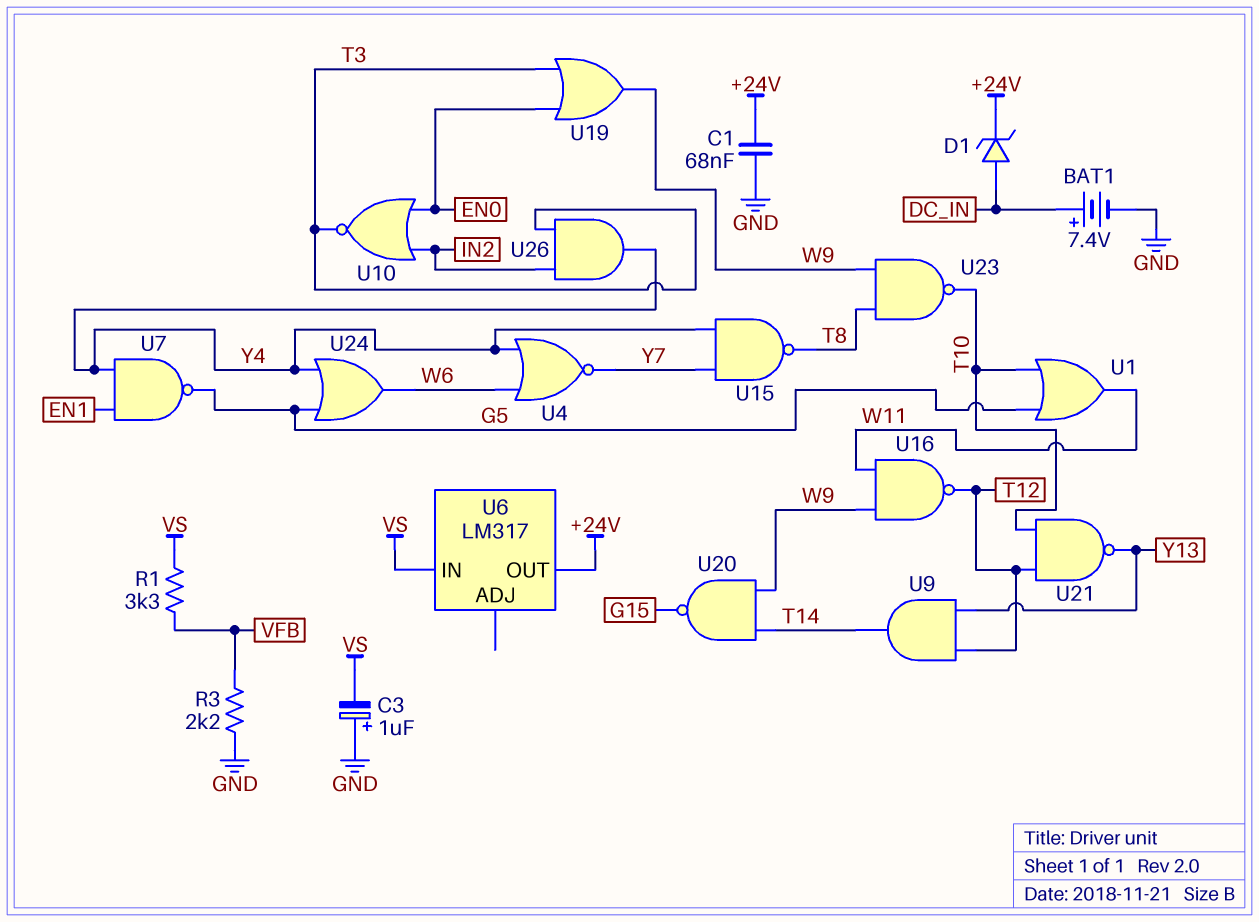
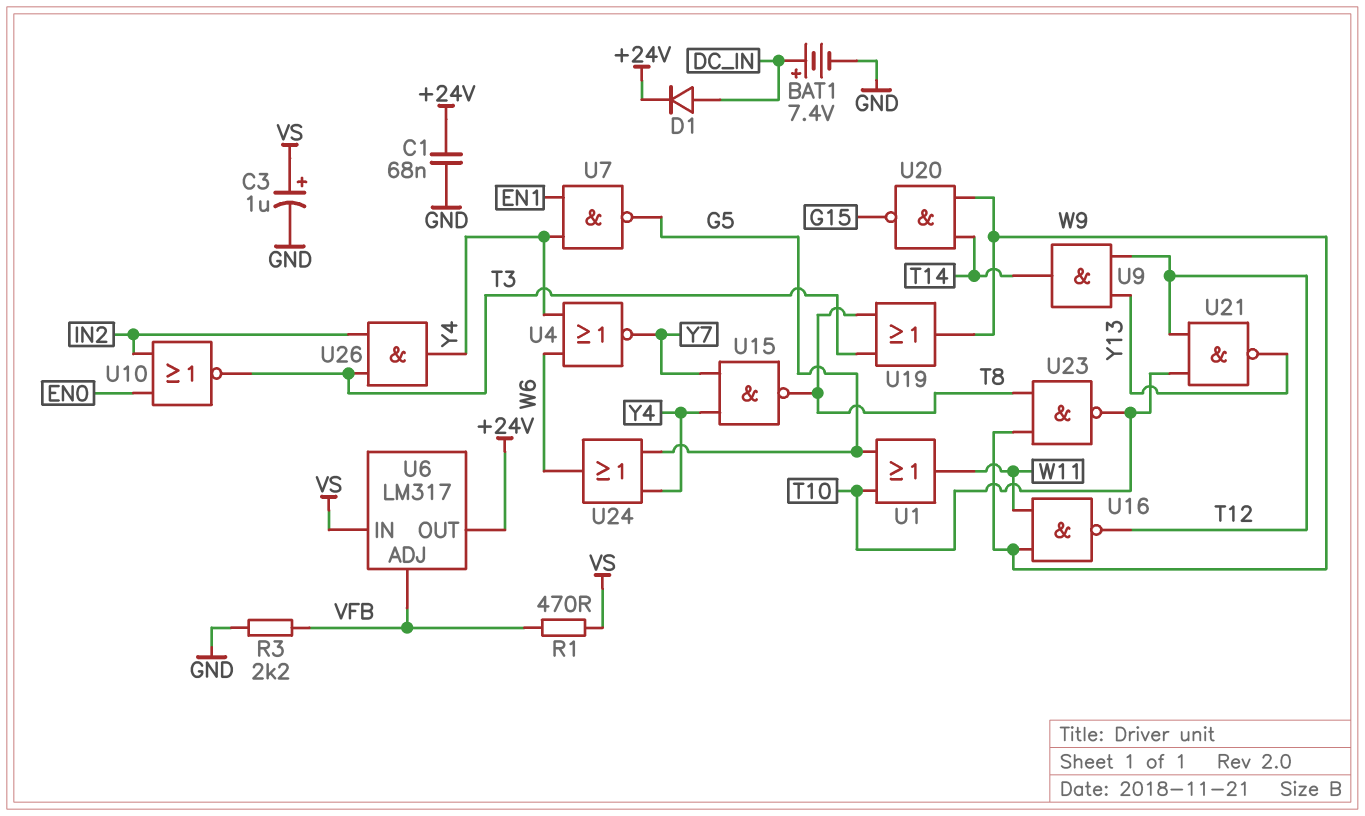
C3: 1uF (plus GND, minus VS) -> 1uF (plus VS, minus GND)
D1: zener (A DC_IN, K +24V) -> diode (A DC_IN, K +24V)
R1: 3.3k (VFB, VS) -> 470 (VFB, VS)
U6 pin ADJ: none -> VFB
U19: OR (in EN0, in T3, out W9) -> OR (in T3, in T8, out W9)

